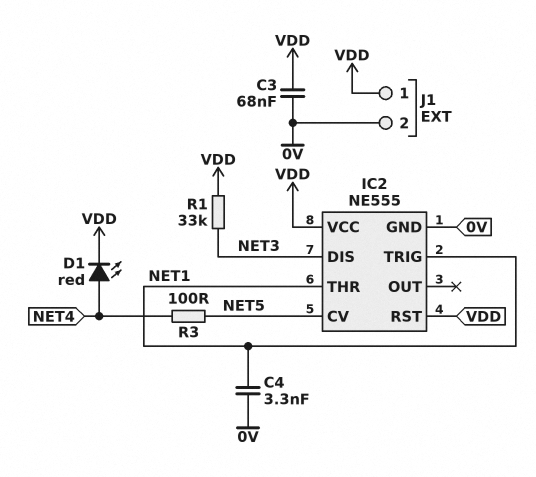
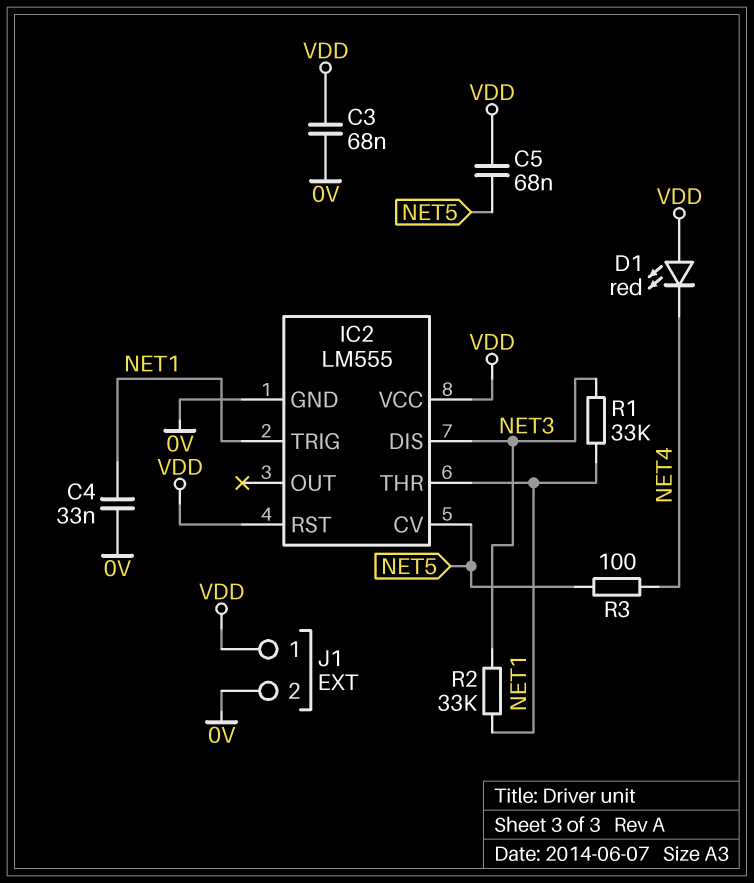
C4: 3.3nF (0V, NET1) -> 33nF (0V, NET1)
C5: none -> 68nF (NET5, VDD)
D1: LED red (A NET4, K VDD) -> LED red (A VDD, K NET4)
IC2: NE555 -> LM555
R1: 33k (NET3, VDD) -> 33k (NET1, NET3)
R2: none -> 33k (NET1, NET3)

